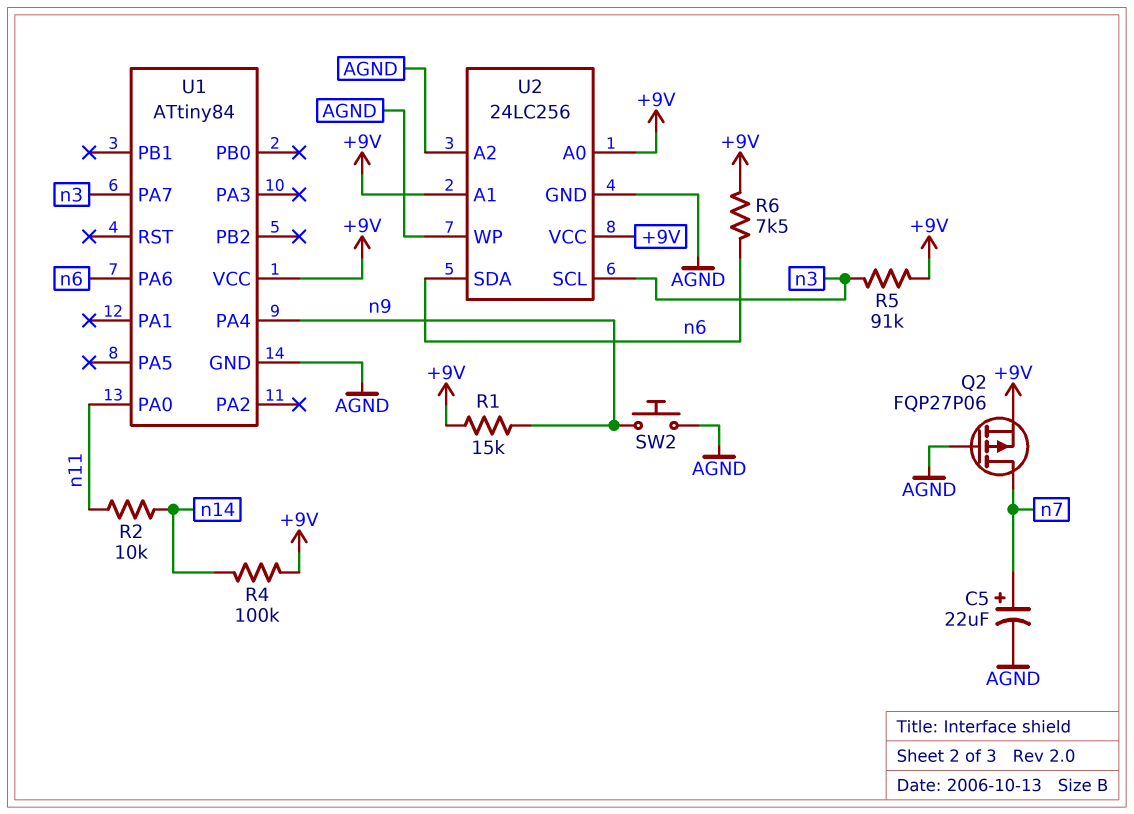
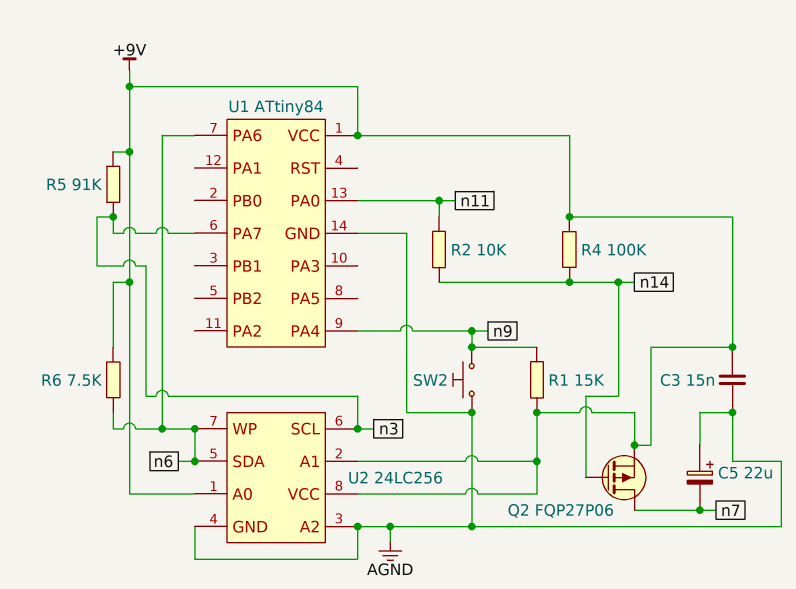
C3: none -> 15nF (+9V, AGND)
C5: 22uF (plus n7, minus AGND) -> 22uF (plus AGND, minus n7)
Q2: PMOS FQP27P06 (G AGND, D n7, S +9V) -> PMOS FQP27P06 (G n14, D n7, S +9V)
U2 pin WP: AGND -> n6

